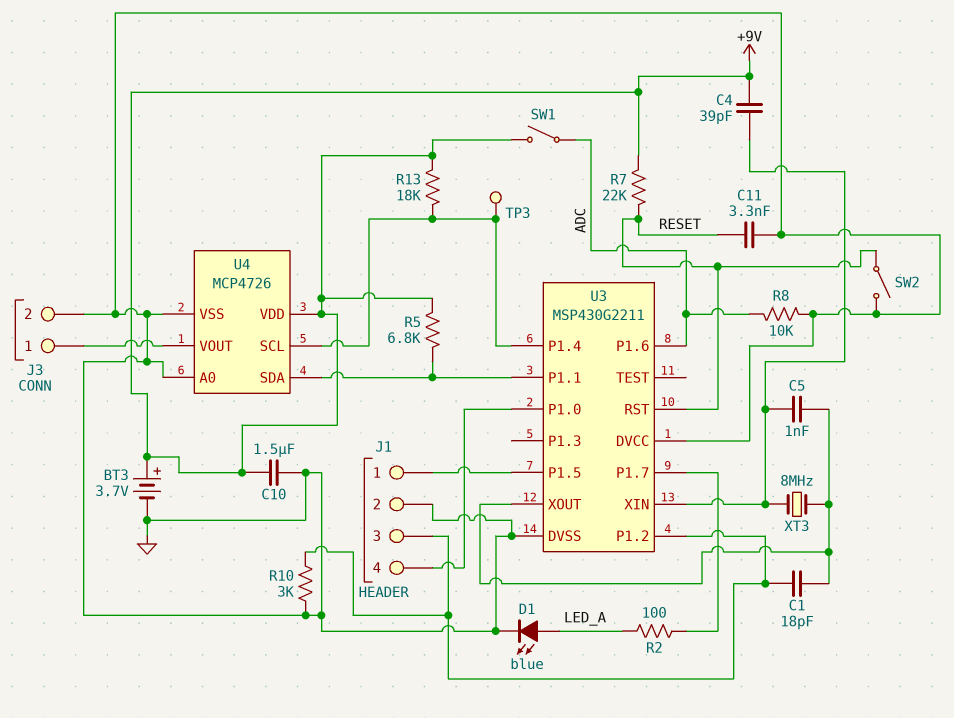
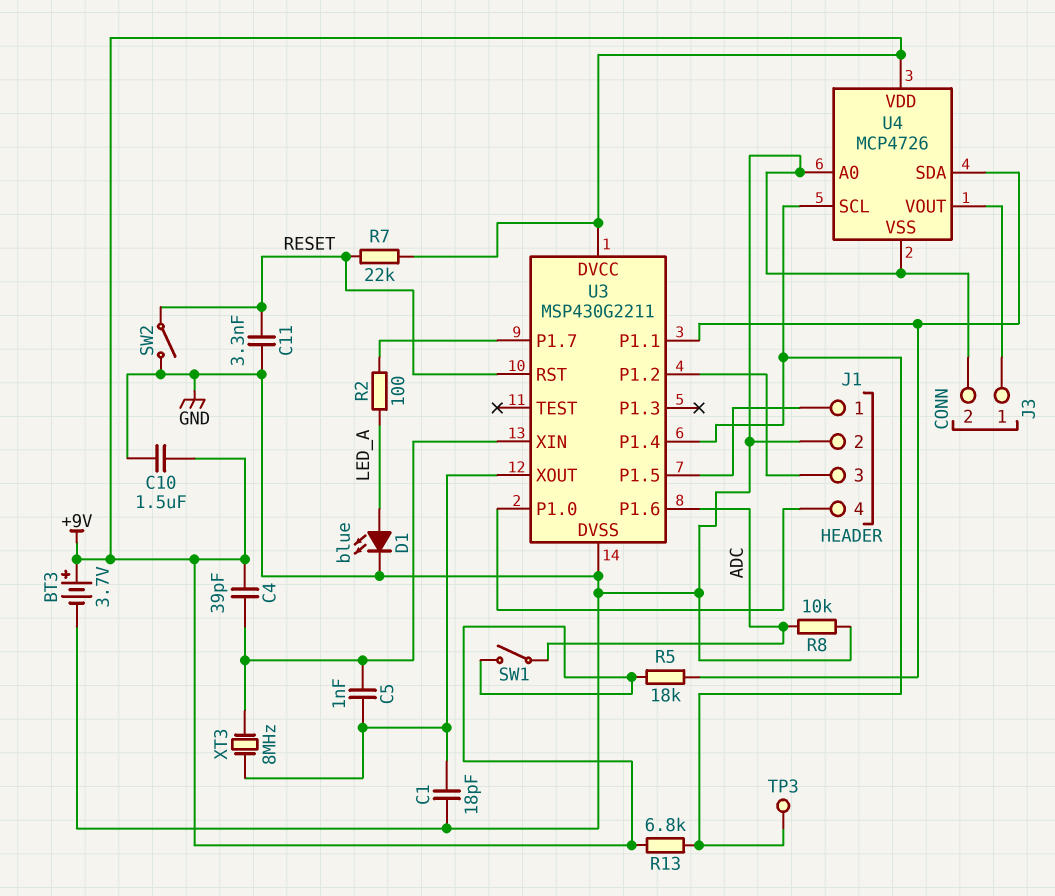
C1: 18pF (J1/3, U3/XOUT) -> 18pF (GND, U3/XOUT)
R5: 6.8k (+9V, U3/P1.1) -> 18k (+9V, U3/P1.1)
R10: 3k (GND, J1/3) -> none
R13: 18k (+9V, U3/P1.4) -> 6.8k (+9V, U3/P1.4)
U3 pin DVCC: GND -> +9V

